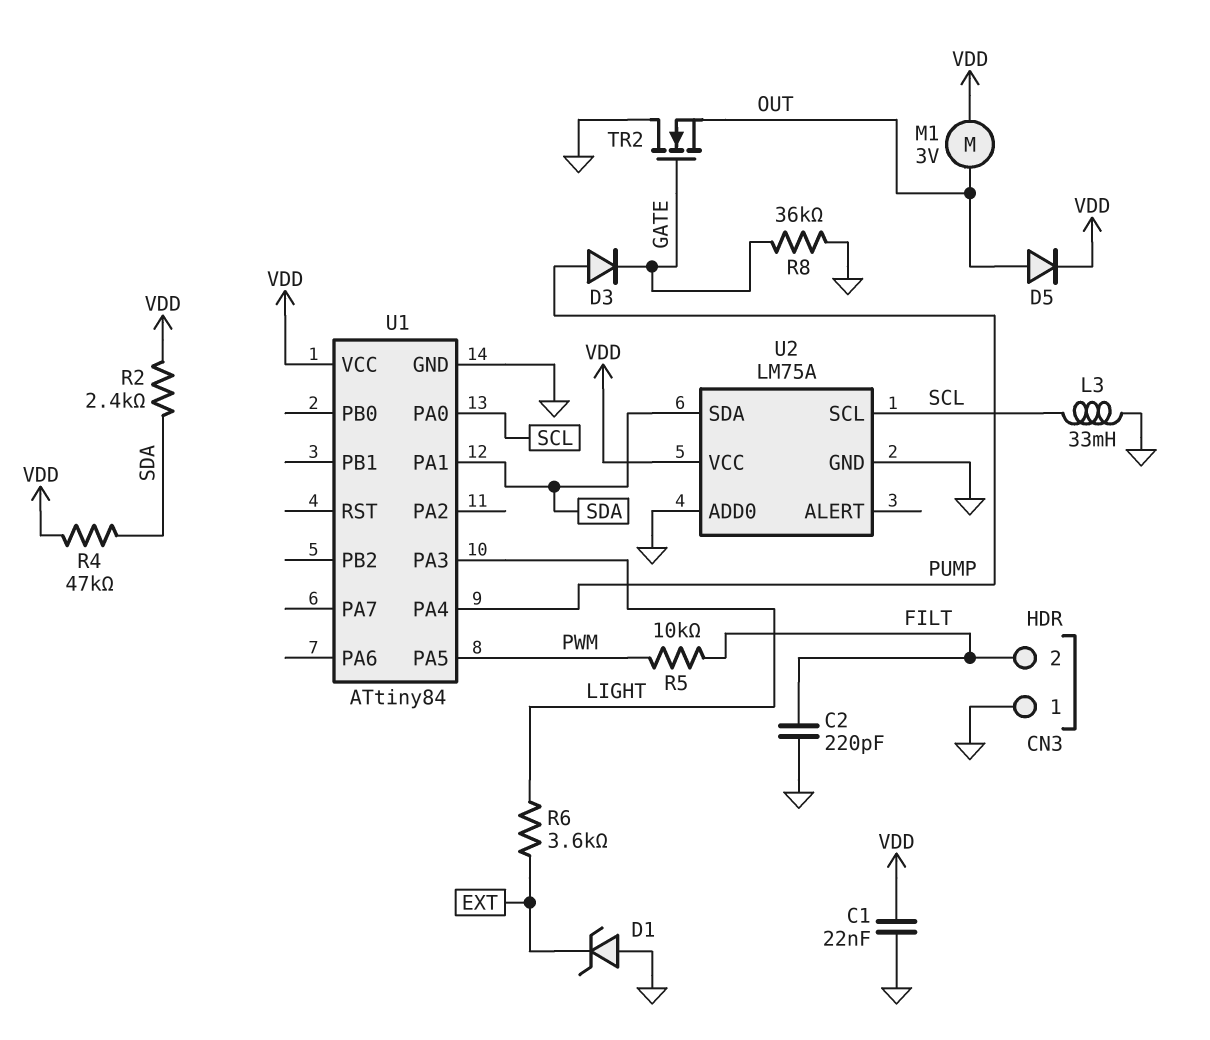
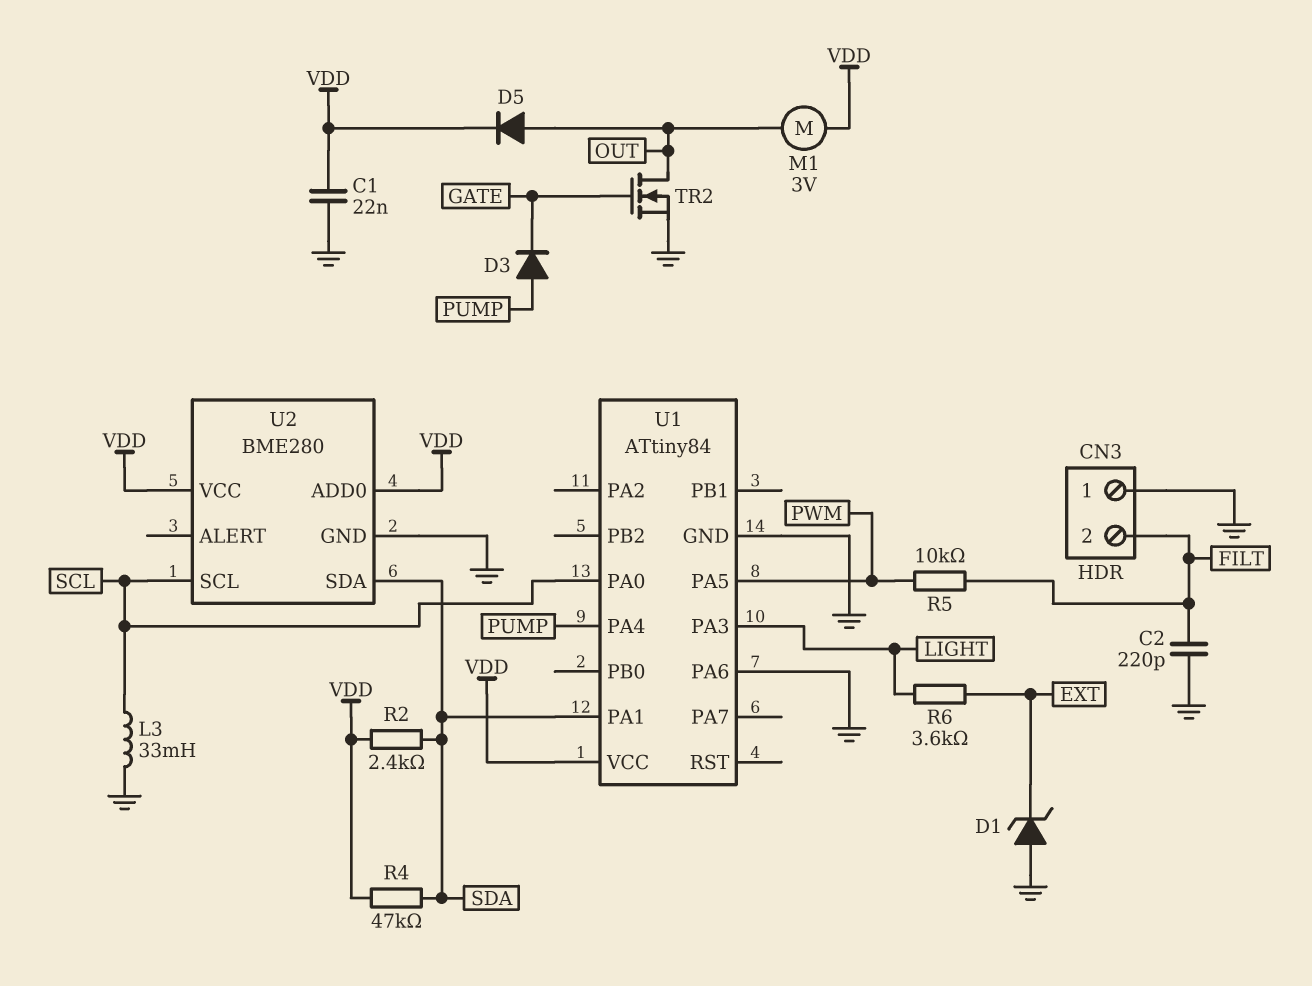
R8: 36k (GATE, GND) -> none
TR2: NMOS (G GATE, D GND, S OUT) -> NMOS (G GATE, D OUT, S GND)
U1 pin PA6: none -> GND
U2: LM75A -> BME280
U2 pin ADD0: GND -> VDD

